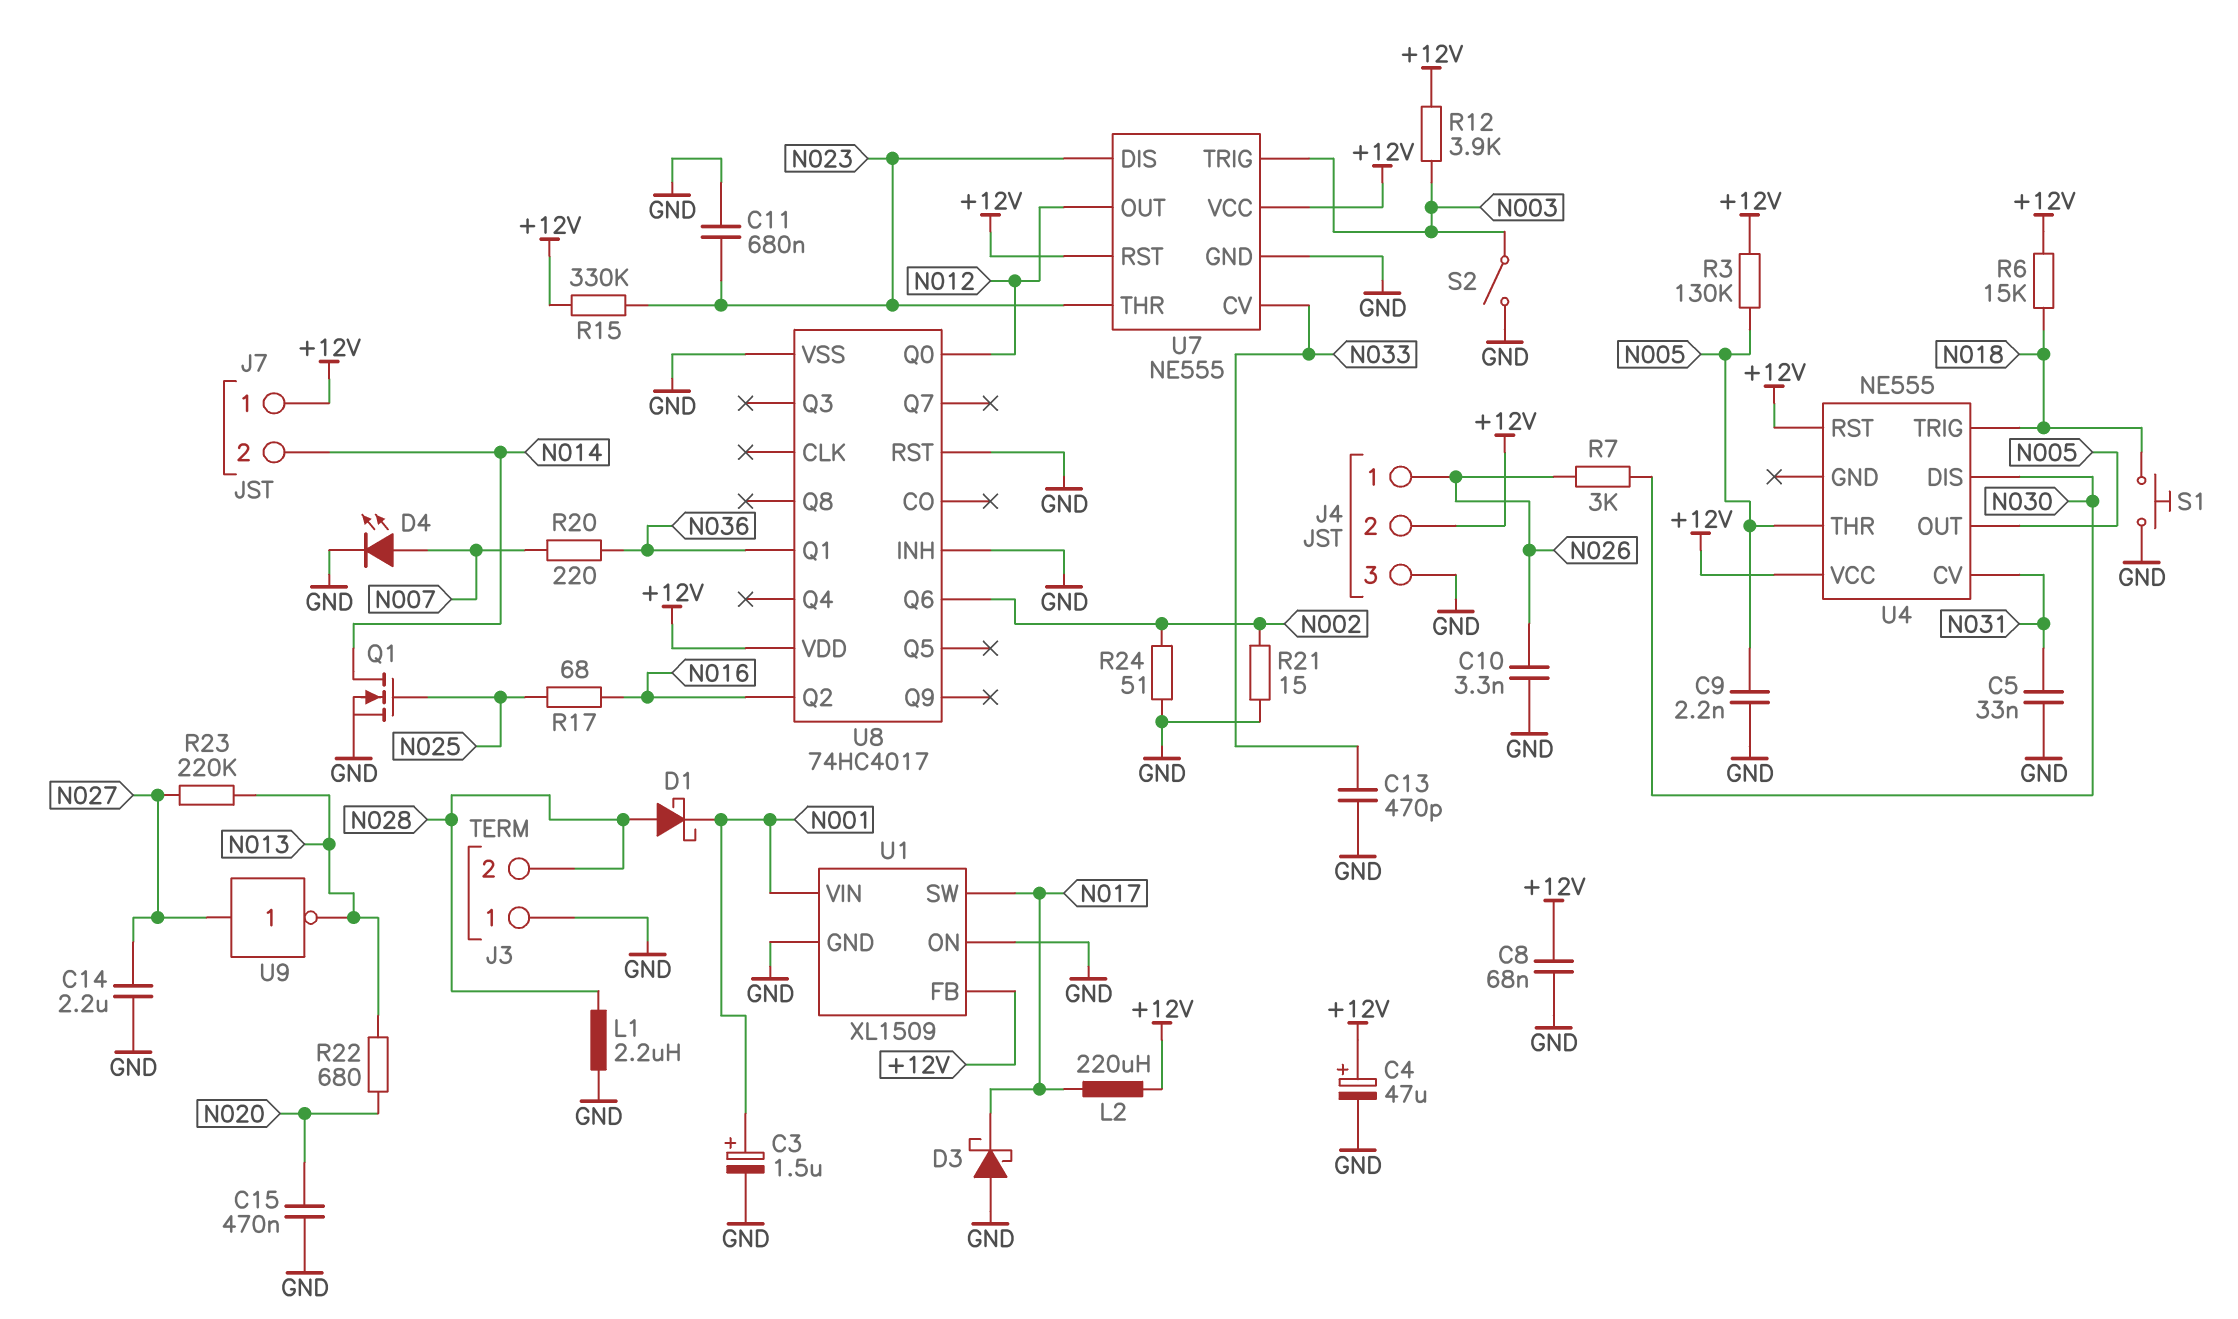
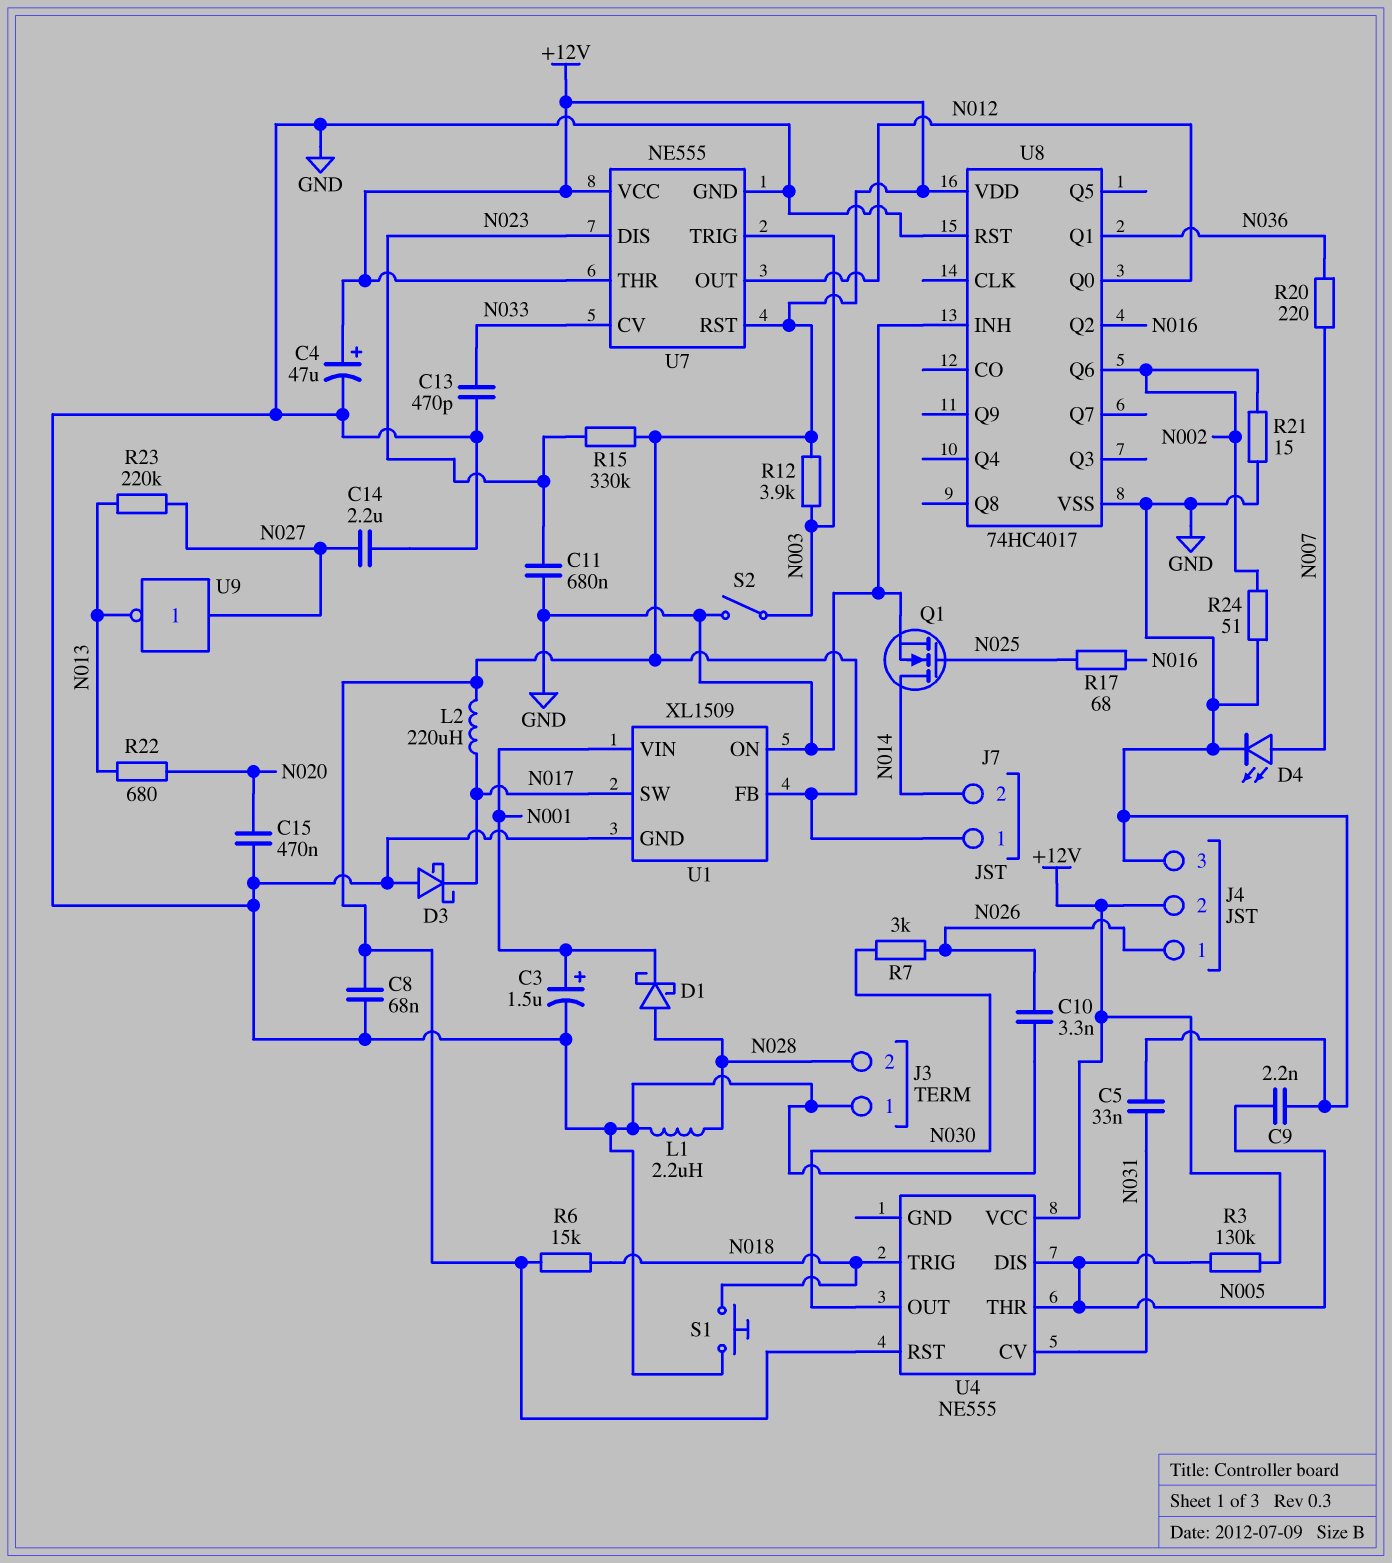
U4 pin DIS: N030 -> N005
U4 pin OUT: N005 -> N030
U7 pin THR: N023 -> +12V

